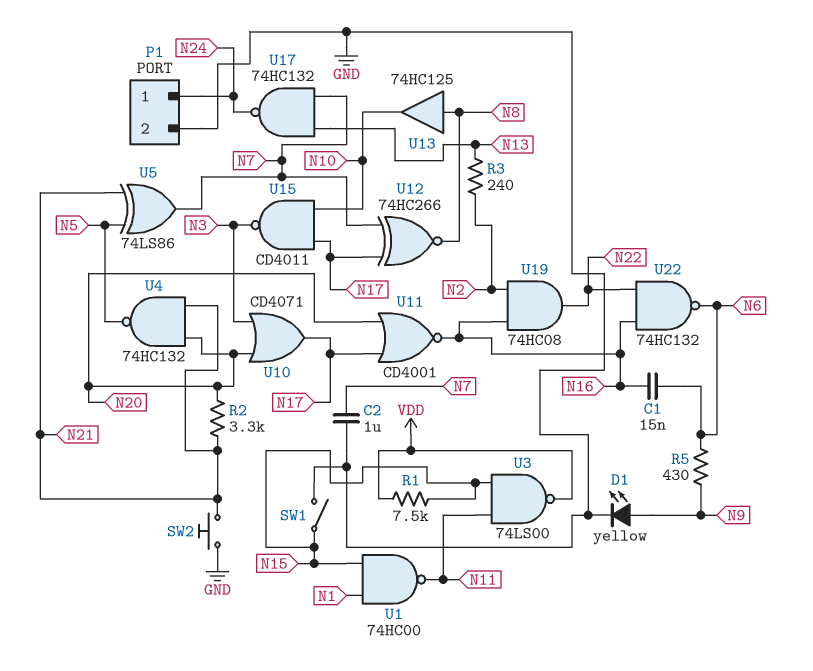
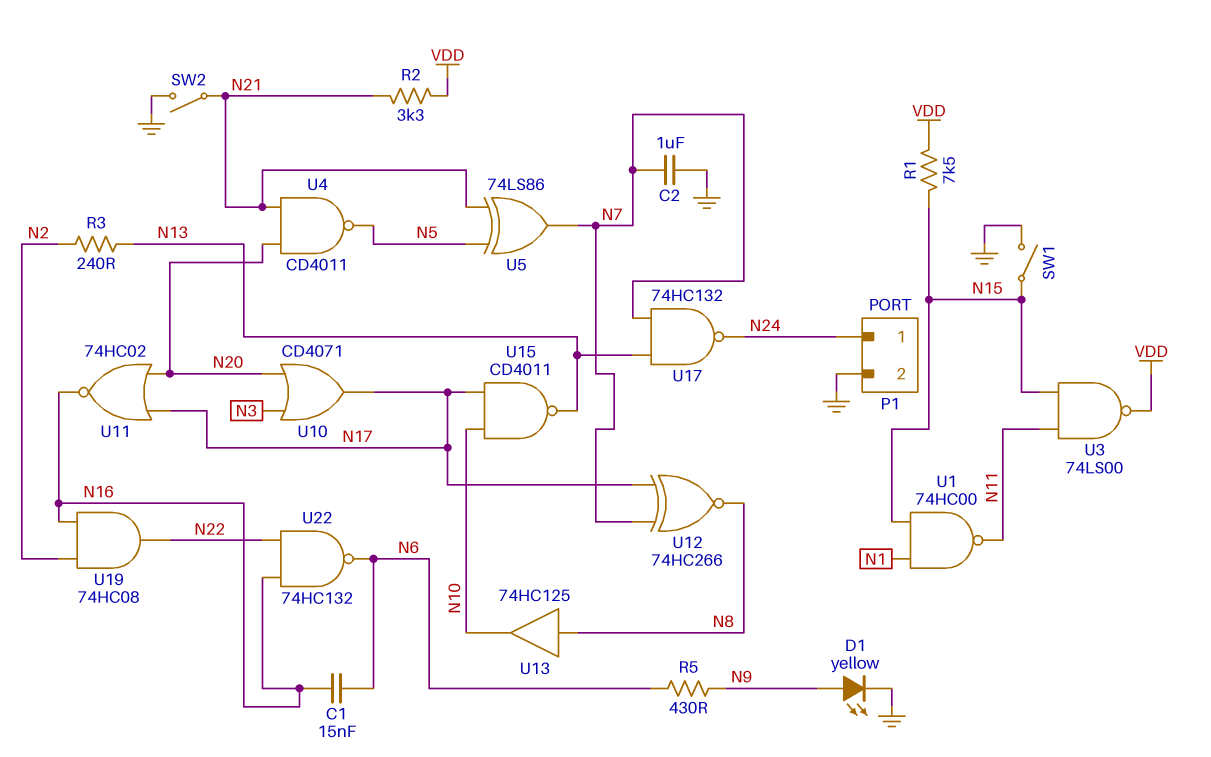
R2: 3.3k (N20, N21) -> 3.3k (N21, VDD)
SW2: button (GND, N21) -> switch (GND, N21)
U4: NAND 74HC132 (in N20, in N21, out N5) -> NAND CD4011 (in N20, in N21, out N5)
U11: NOR CD4001 (in N17, in N20, out N16) -> NOR 74HC02 (in N17, in N20, out N16)
U15: NAND CD4011 (in N10, in N17, out N3) -> NAND CD4011 (in N10, in N17, out N13)

